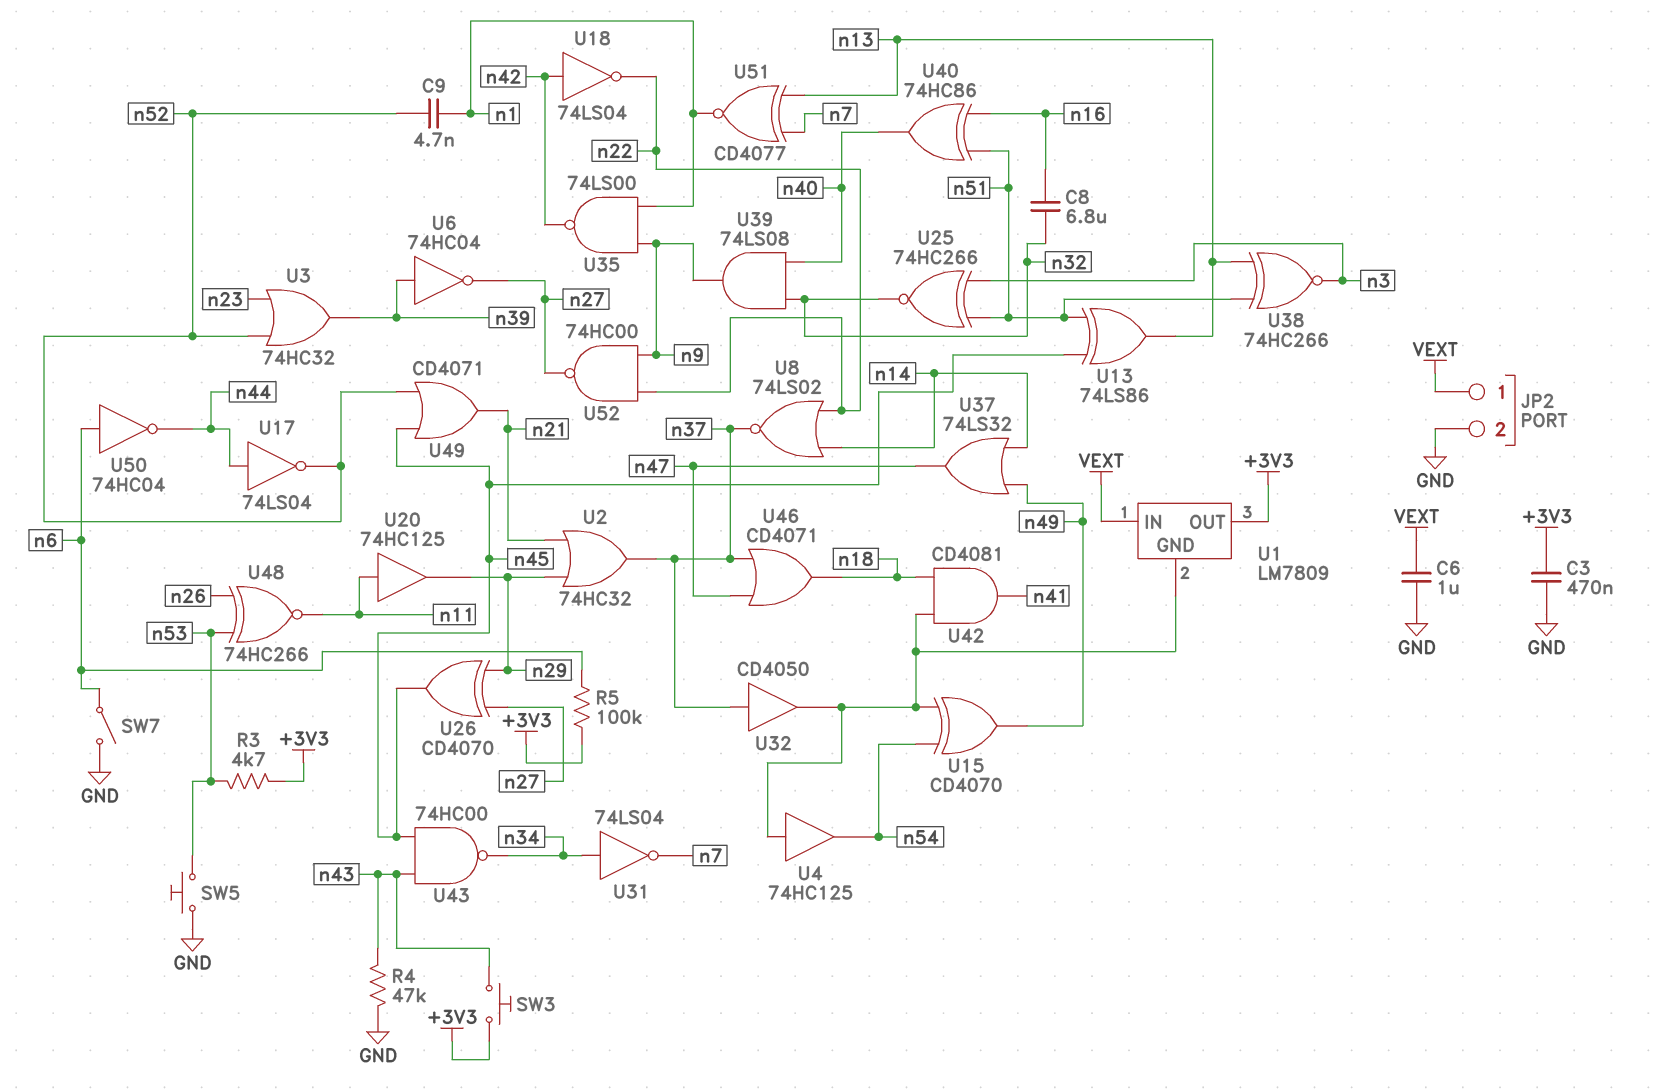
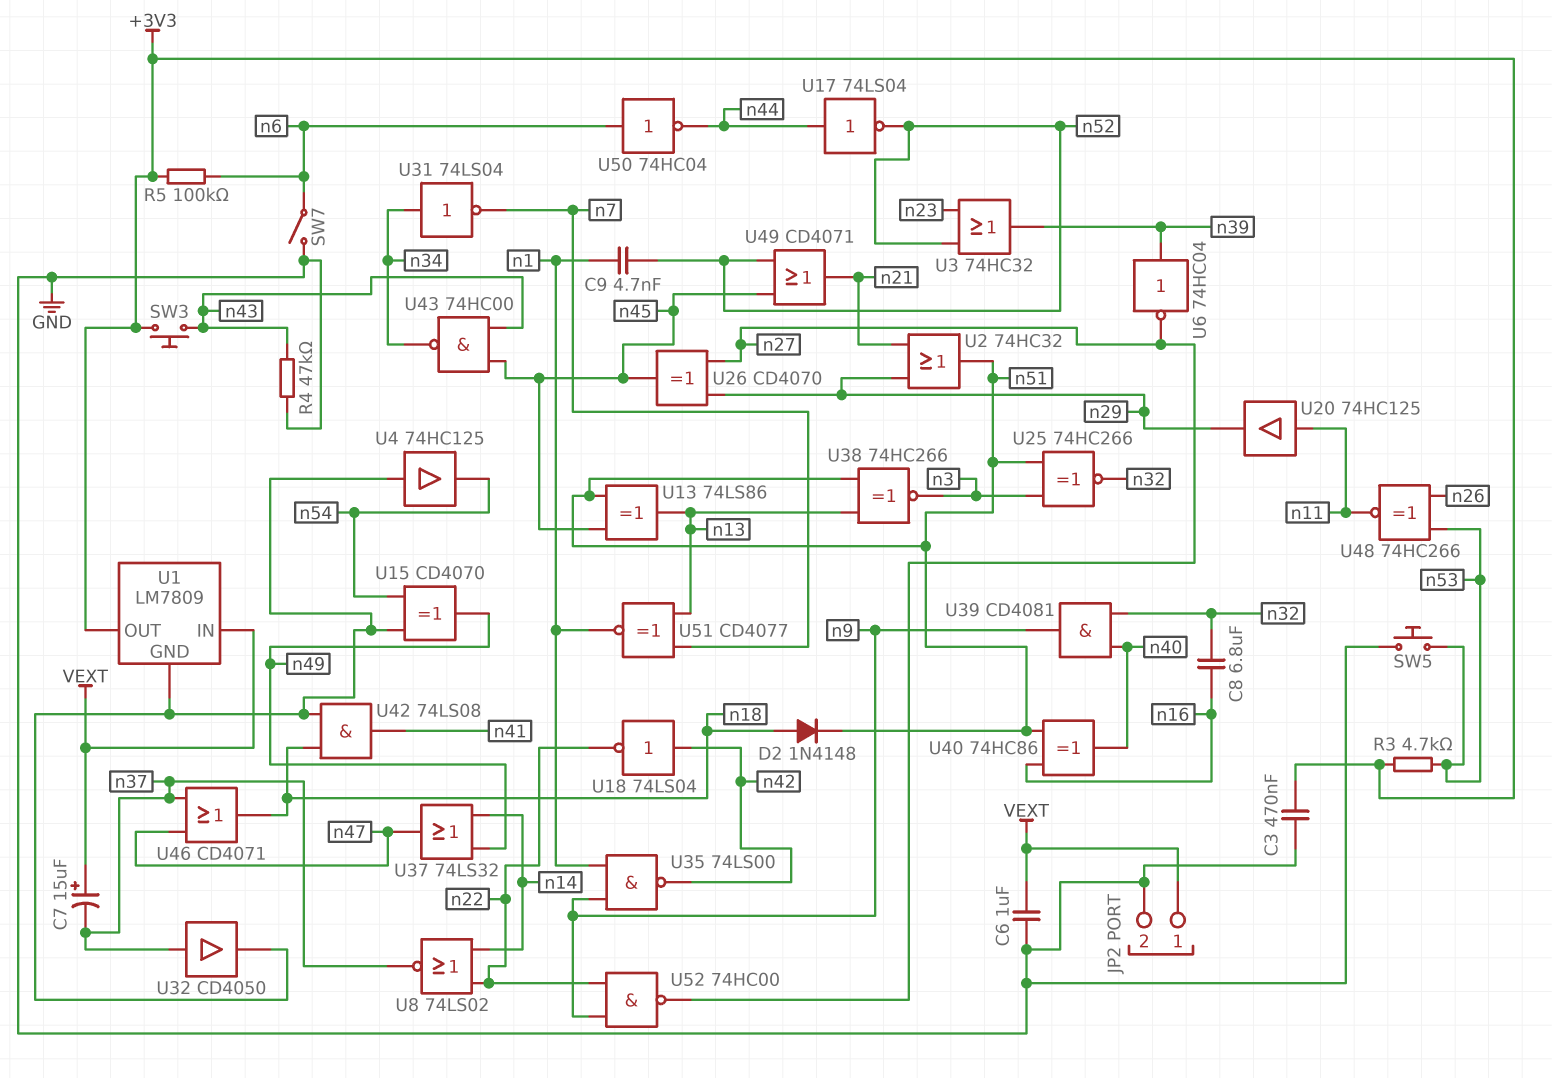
C7: none -> 15uF (plus VEXT, minus n37)
D2: none -> diode 1N4148 (A n18, K n51)
U2: OR 74HC32 (in n21, in n29, out n37) -> OR 74HC32 (in n21, in n29, out n51)
U39: AND 74LS08 (in n32, in n40, out n9) -> AND CD4081 (in n32, in n40, out n9)
U42: AND CD4081 (in U1/GND, in n18, out n41) -> AND 74LS08 (in U1/GND, in n18, out n41)

